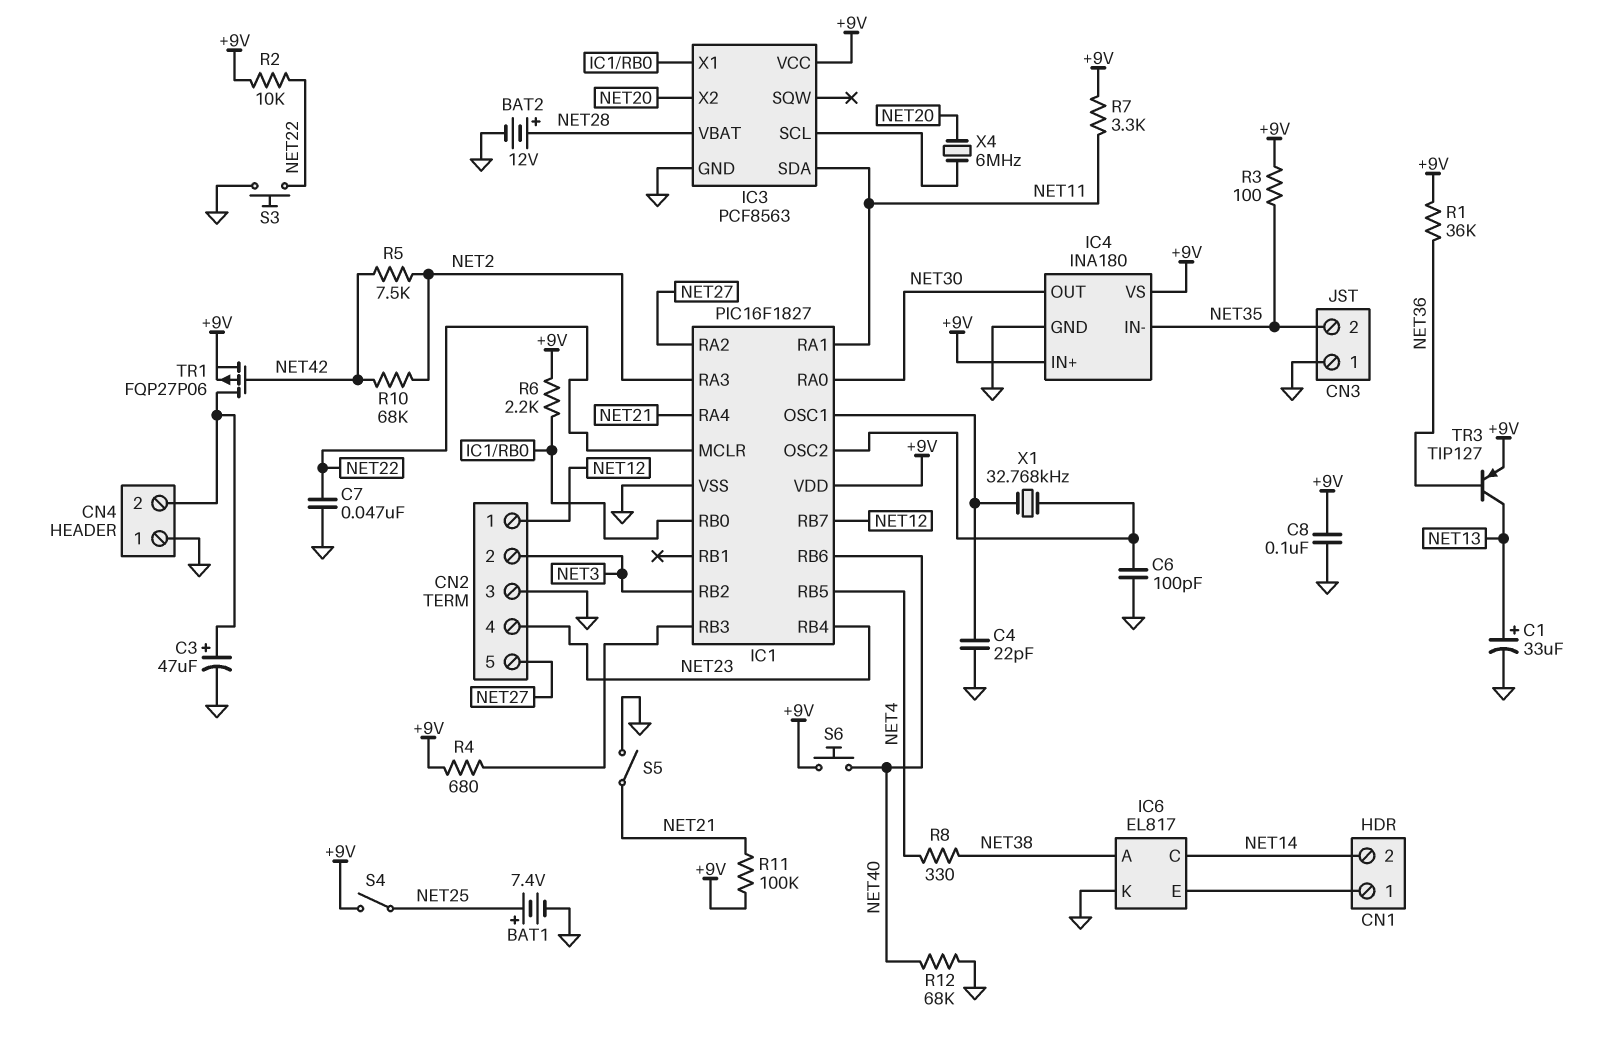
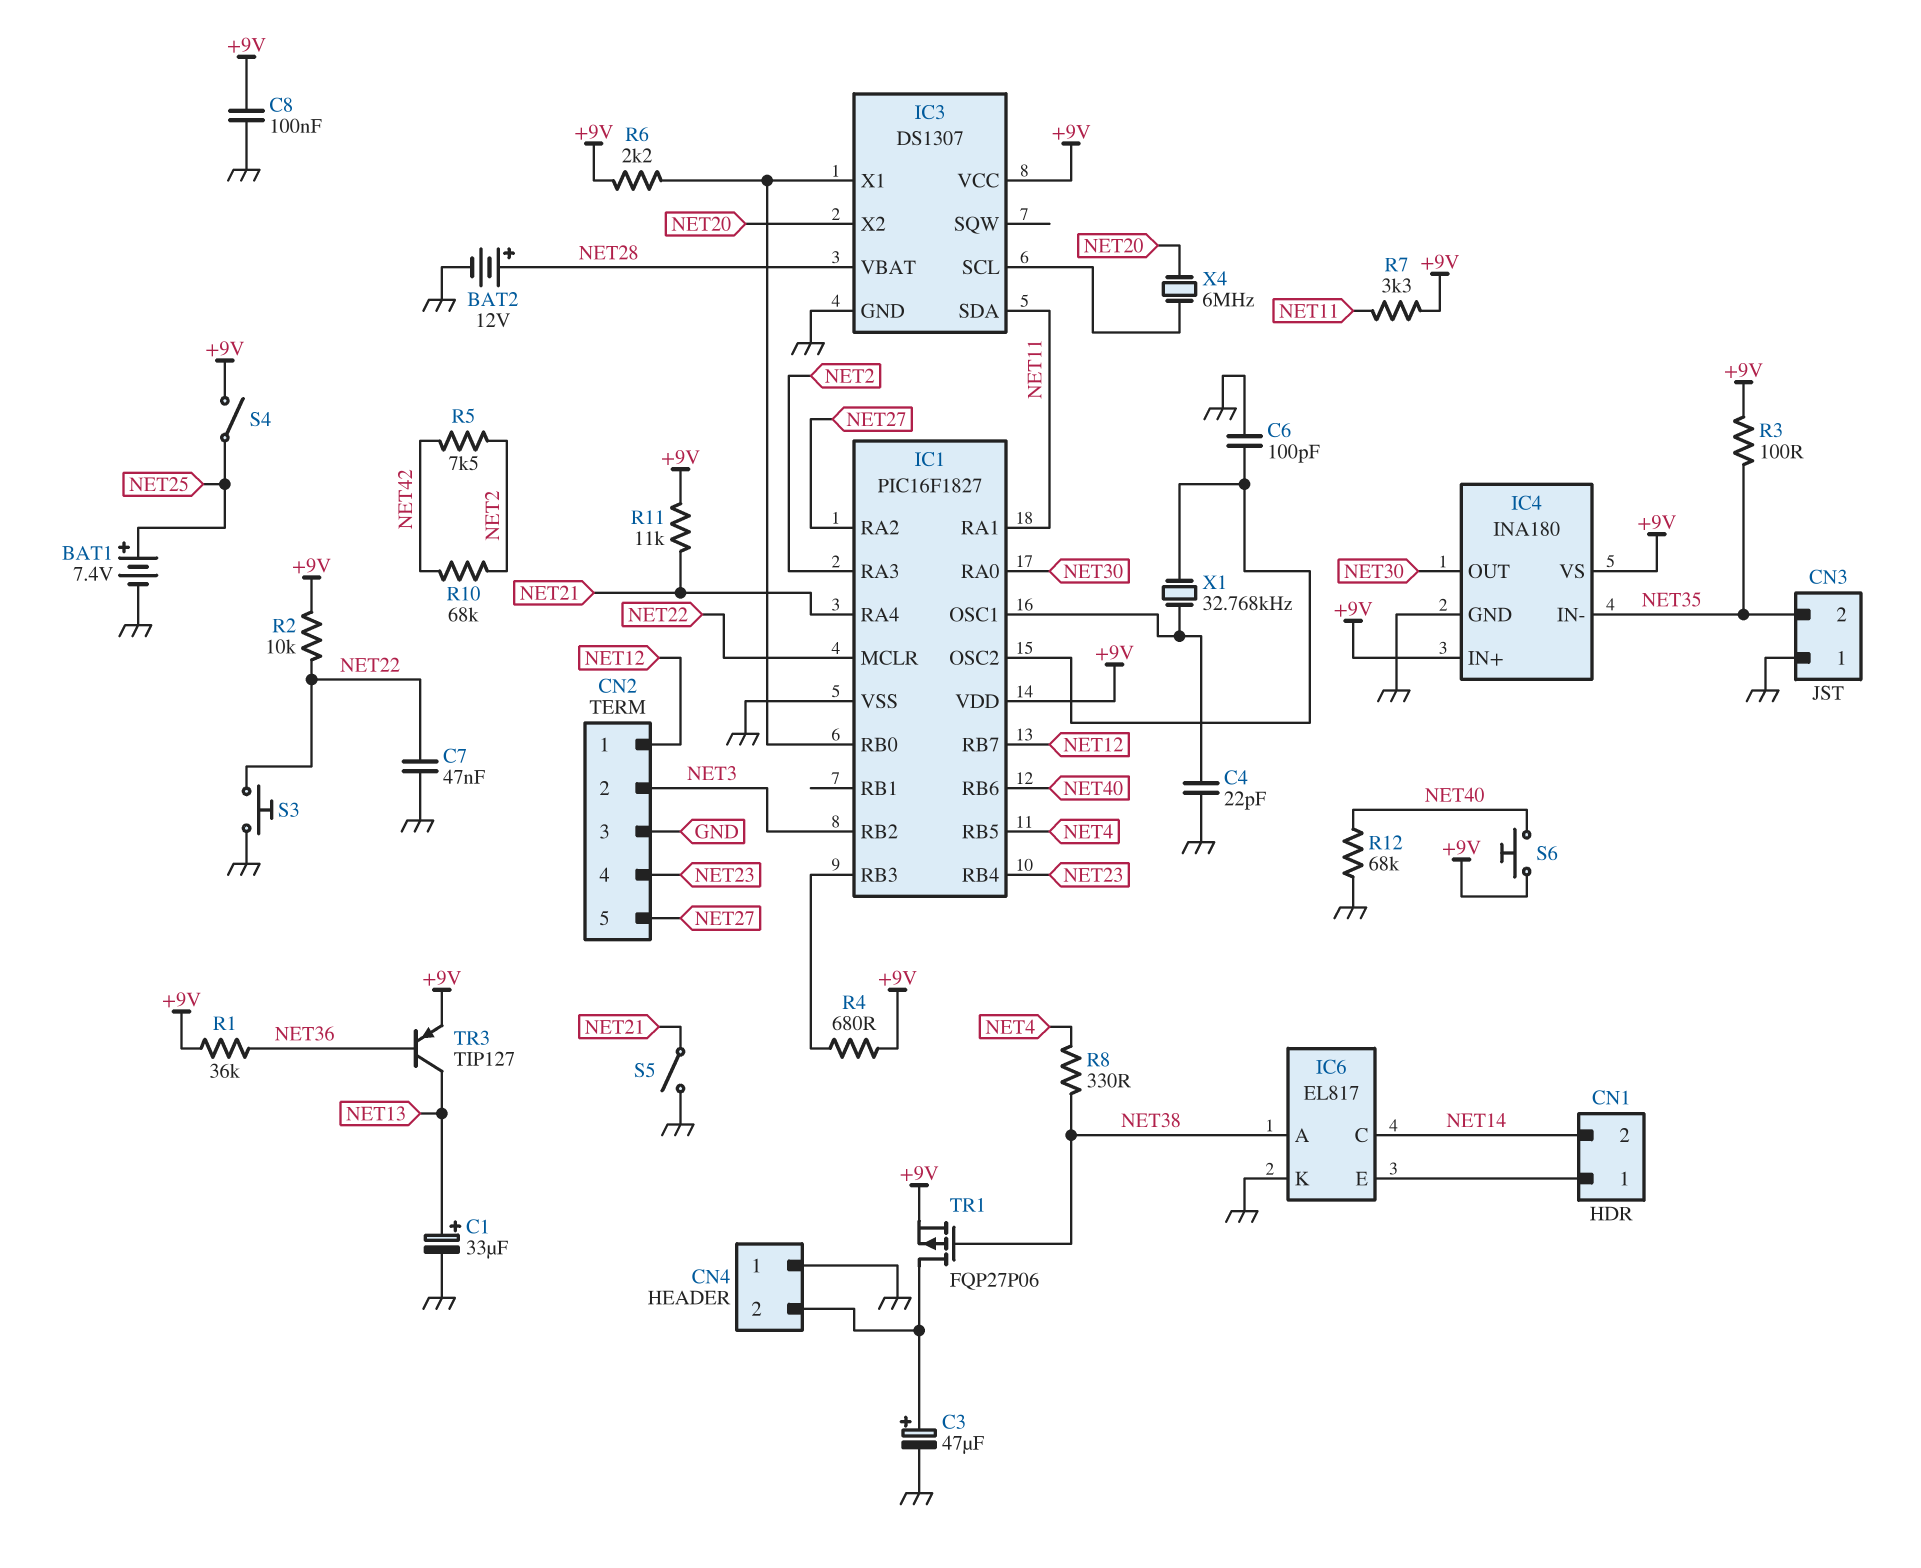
IC3: PCF8563 -> DS1307
R11: 100k (+9V, NET21) -> 11k (+9V, NET21)
TR1: PMOS FQP27P06 (G NET42, D CN4/2, S +9V) -> PMOS FQP27P06 (G NET38, D CN4/2, S +9V)

